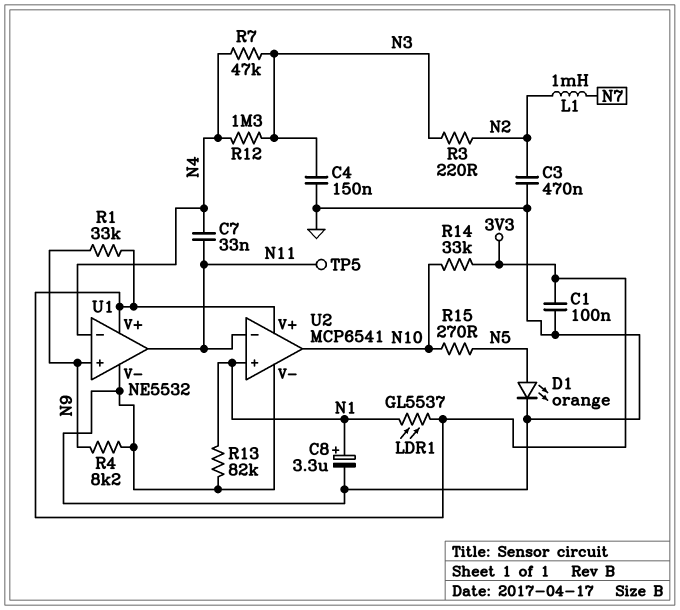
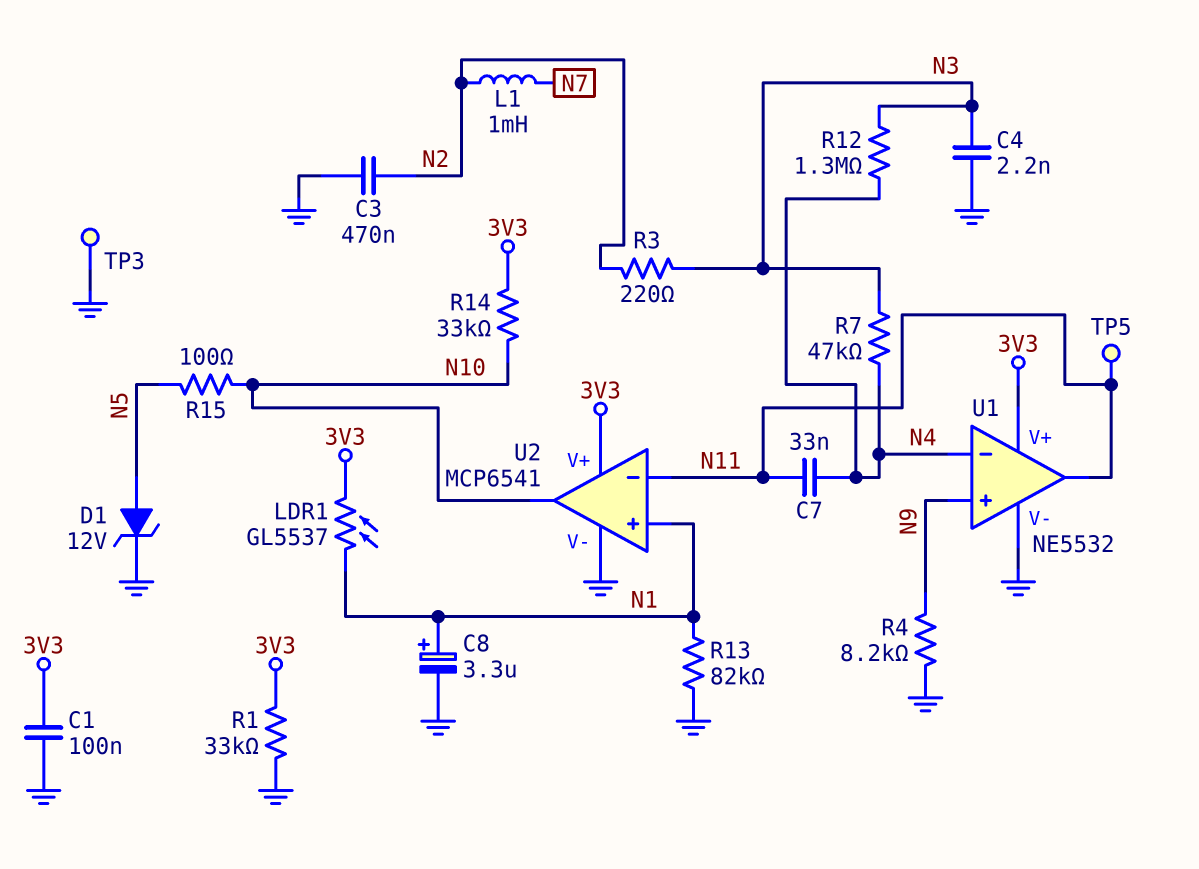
C4: 150nF (GND, N3) -> 2.2nF (GND, N3)
D1: LED orange (A N5, K GND) -> zener 12V (A N5, K GND)
R1: 33k (3V3, N9) -> 33k (3V3, GND)
R15: 270 (N5, N10) -> 100 (N5, N10)
TP3: none -> test point (GND)

